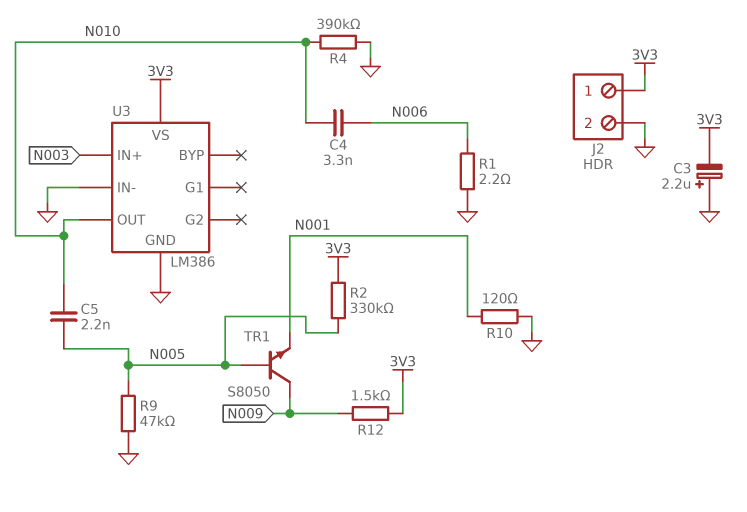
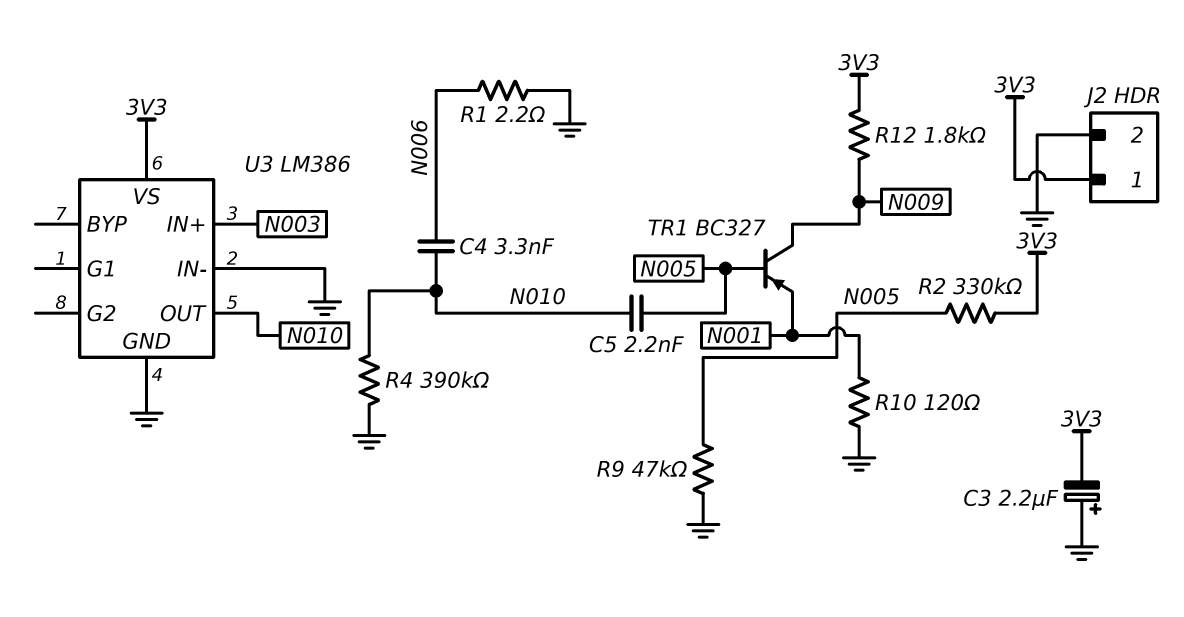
R12: 1.5k (3V3, N009) -> 1.8k (3V3, N009)
TR1: NPN S8050 (B N005, C N009, E N001) -> PNP BC327 (B N005, C N009, E N001)

